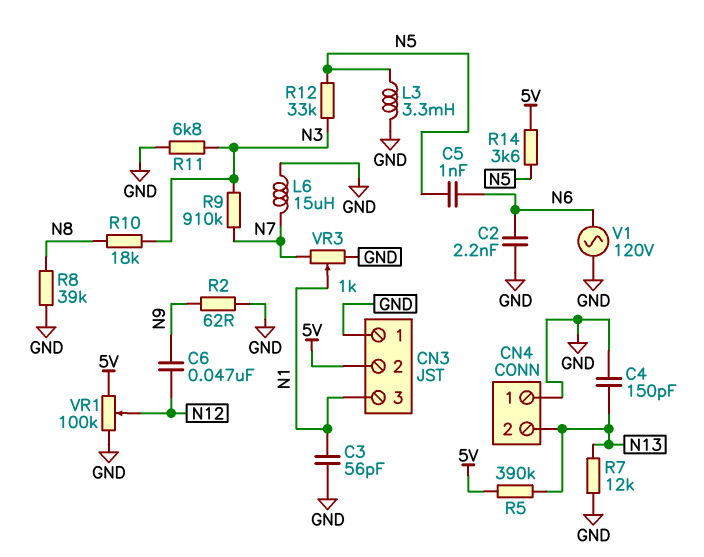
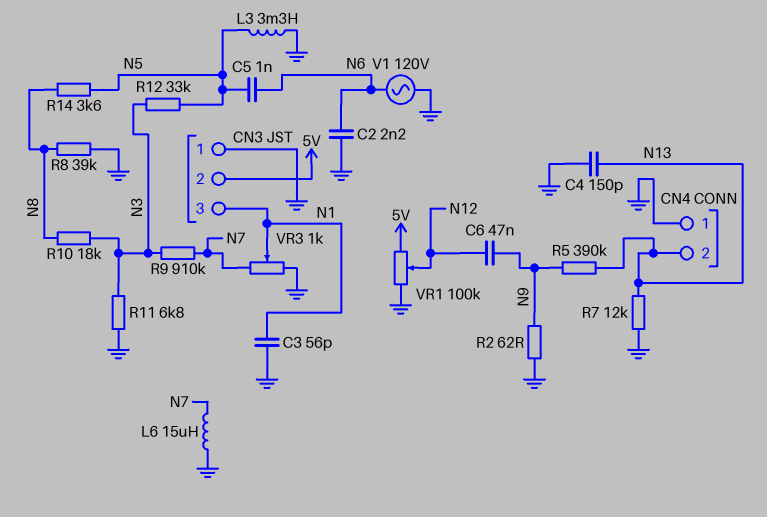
R5: 390k (5V, N13) -> 390k (N9, N13)
R14: 3.6k (5V, N5) -> 3.6k (N5, N8)

